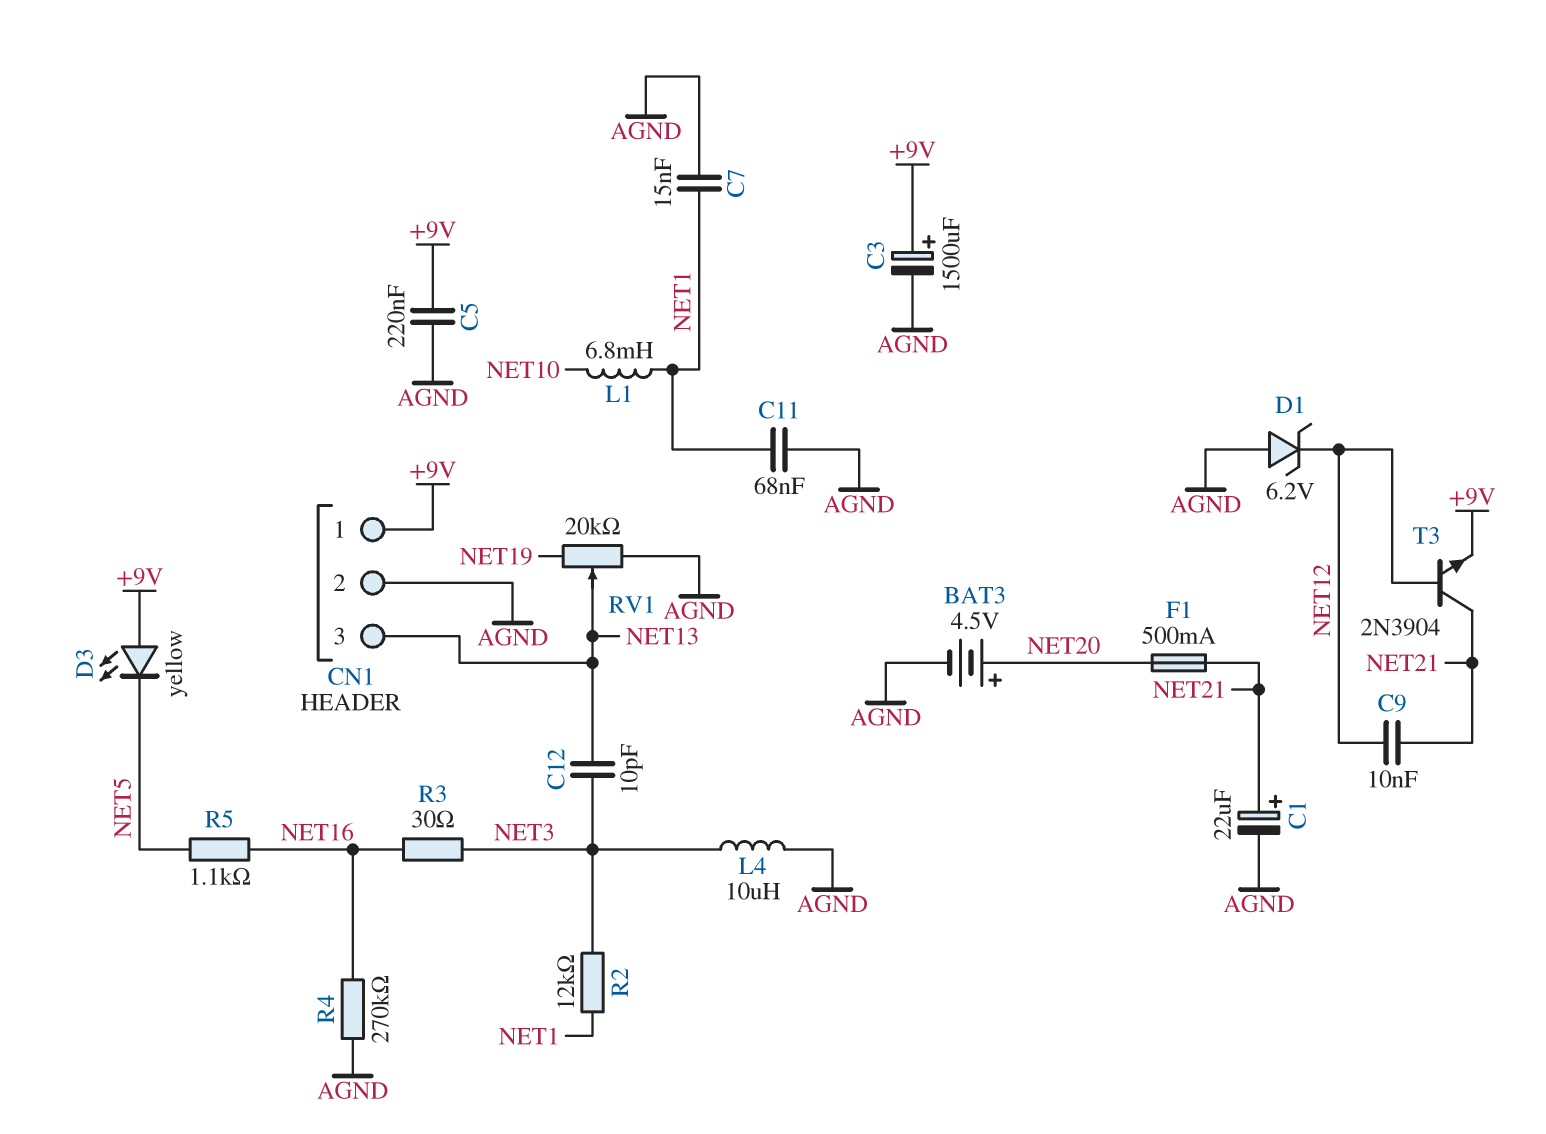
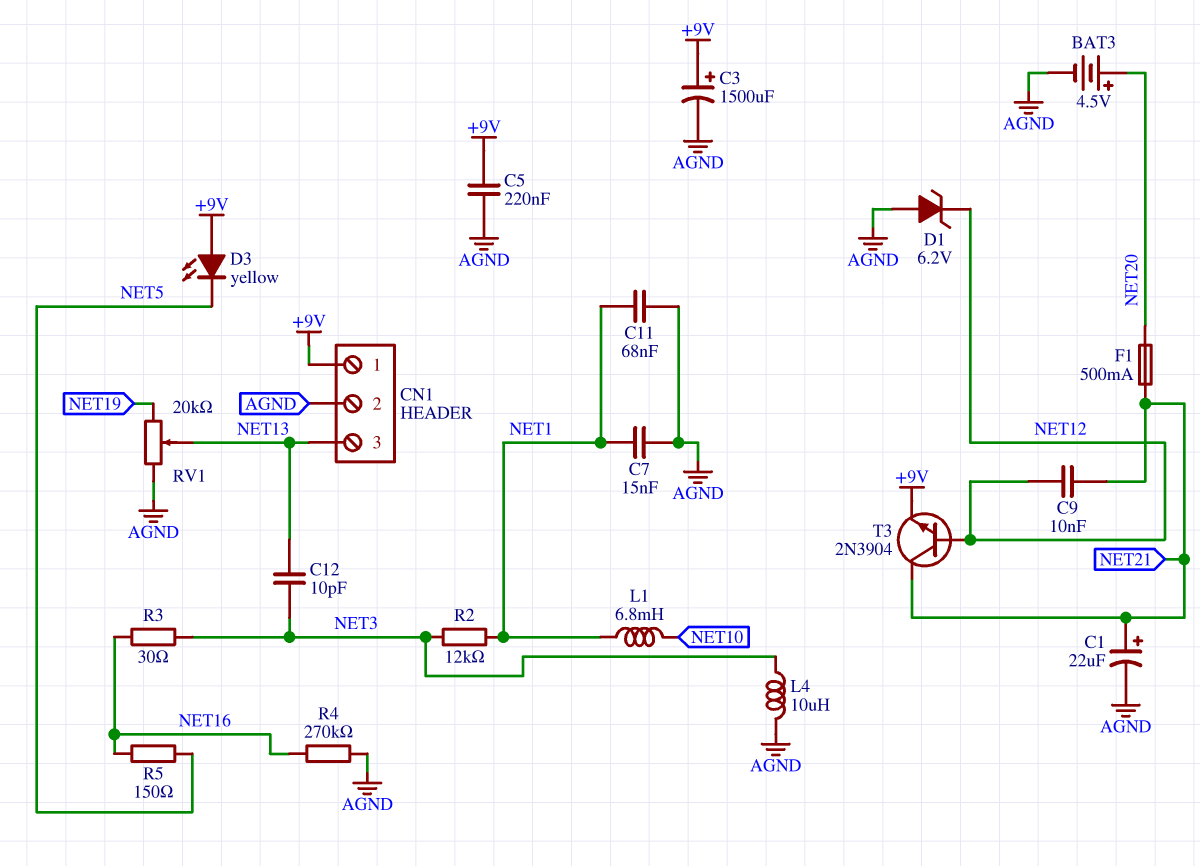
R5: 1.1k (NET5, NET16) -> 150 (NET5, NET16)

